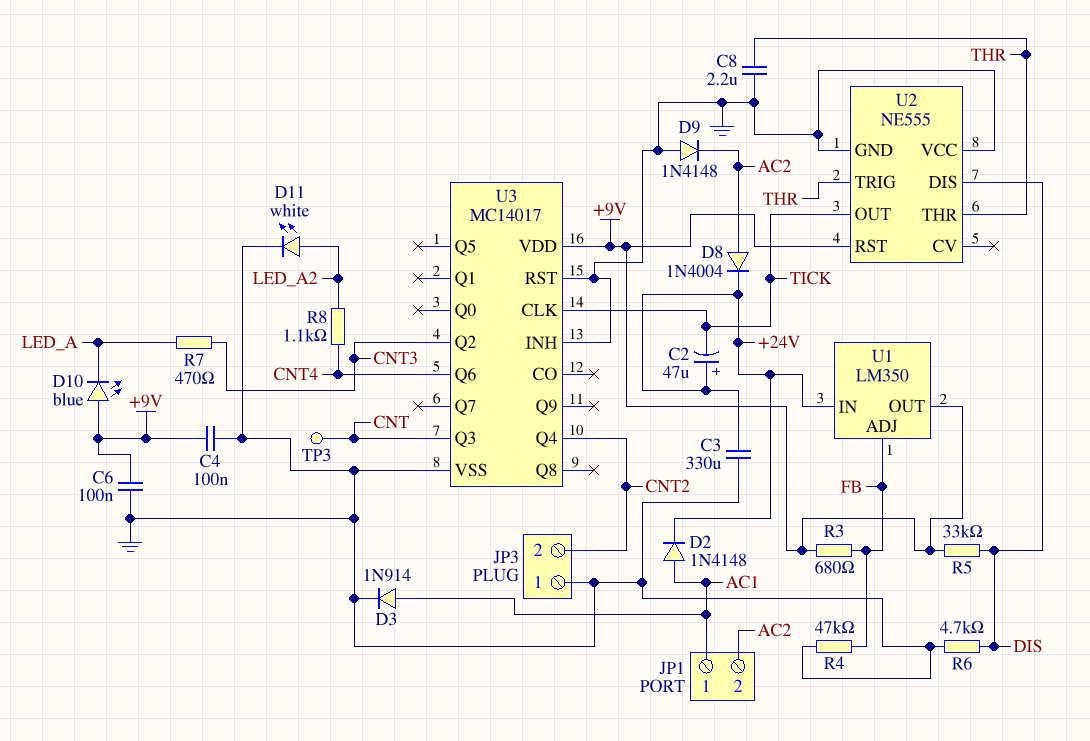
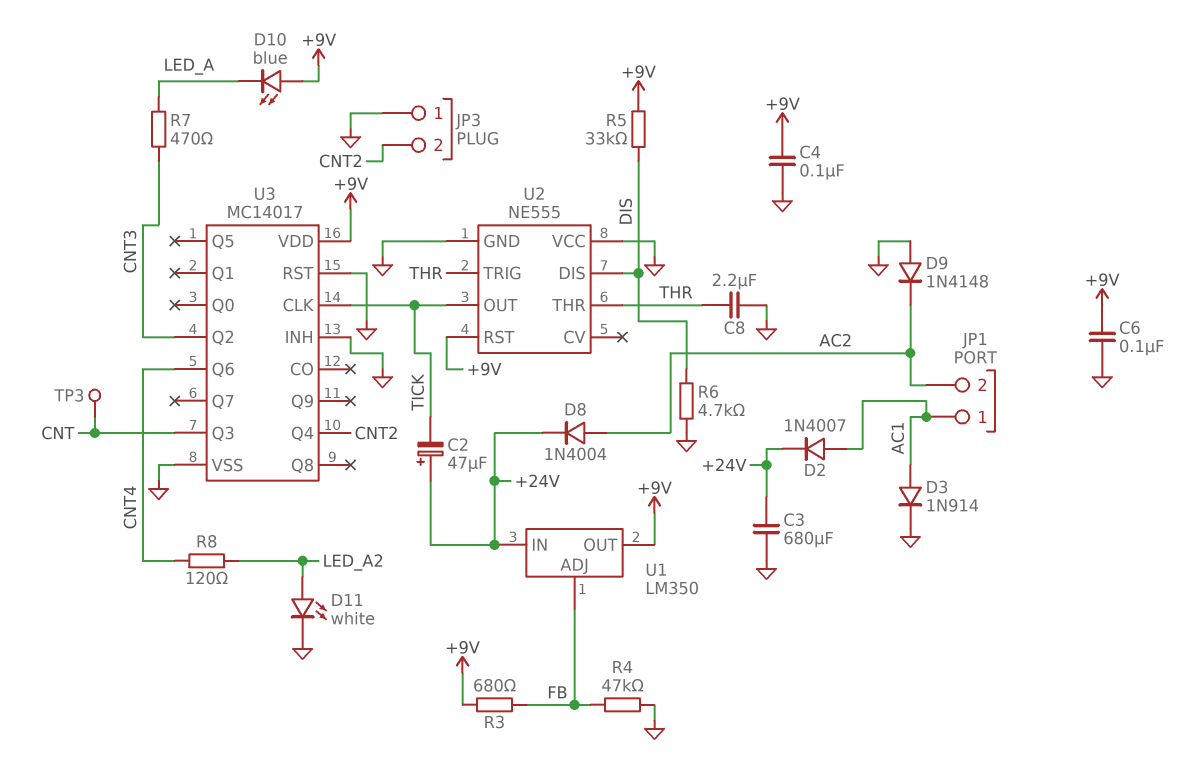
C3: 330uF (+24V, GND) -> 680uF (+24V, GND)
D2: diode 1N4148 (A AC1, K +24V) -> diode 1N4007 (A AC1, K +24V)
R8: 1.1k (CNT4, LED_A2) -> 120 (CNT4, LED_A2)

